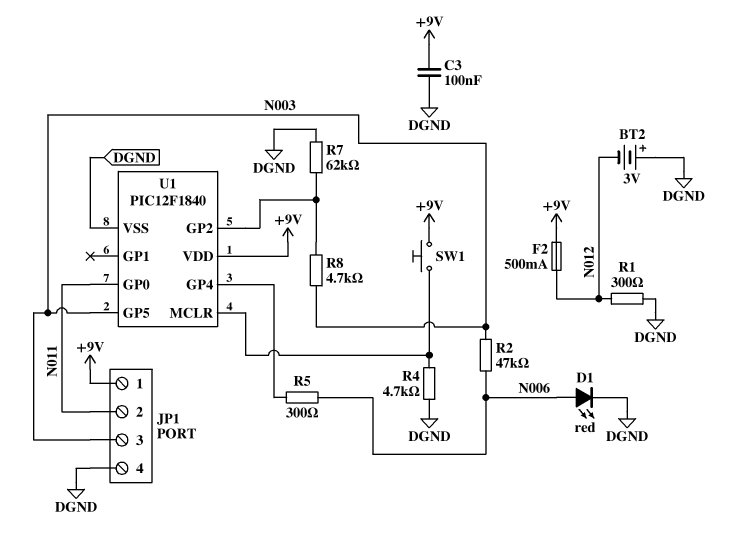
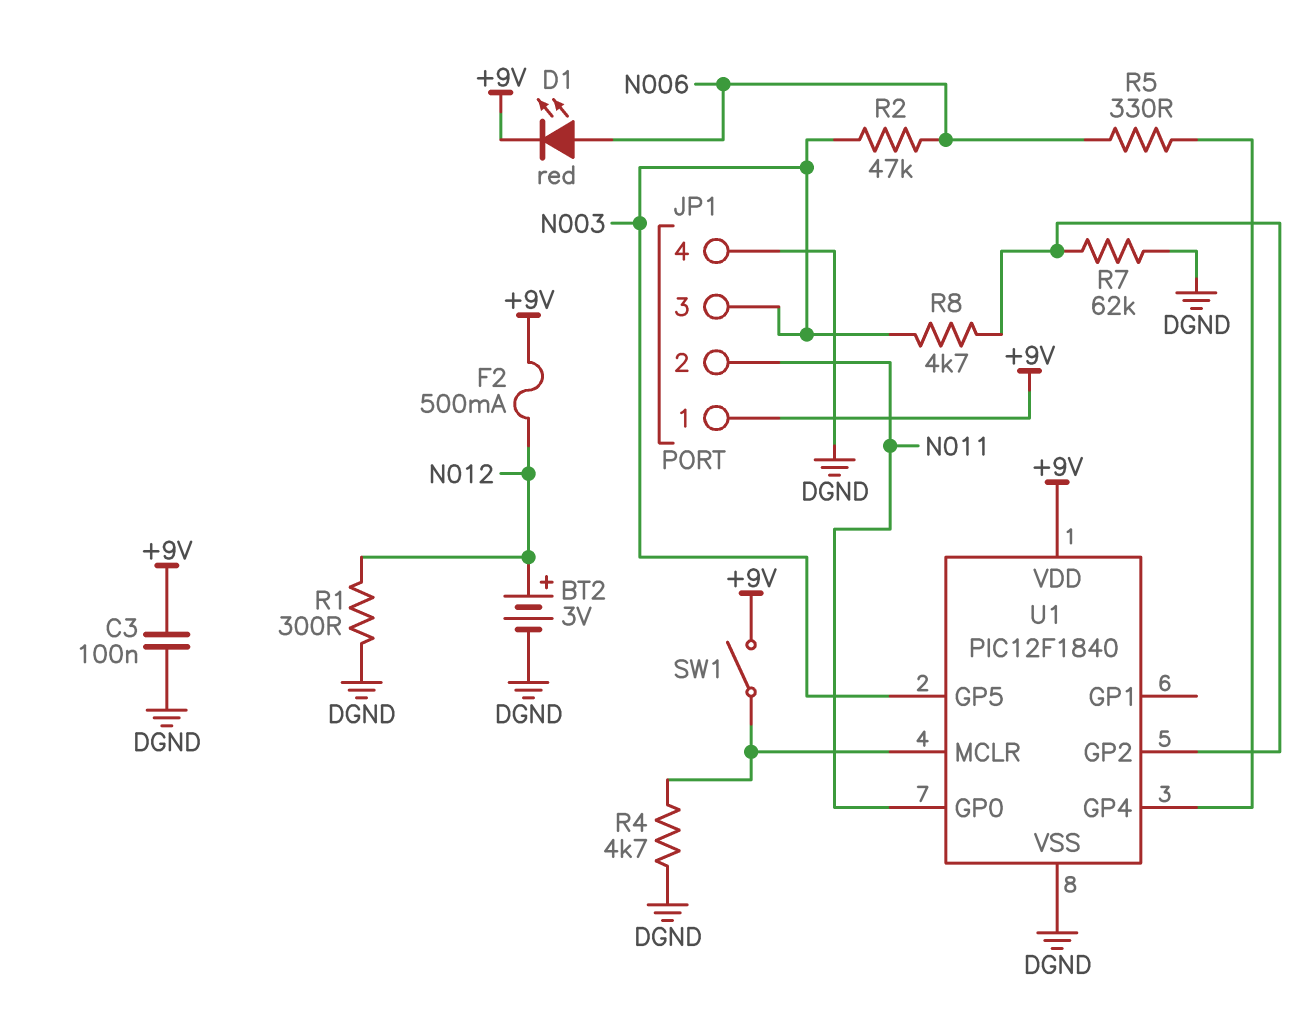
BT2: 3V (plus DGND, minus N012) -> 3V (plus N012, minus DGND)
D1: LED red (A N006, K DGND) -> LED red (A N006, K +9V)
R5: 300 (N006, U1/GP4) -> 330 (N006, U1/GP4)
SW1: button (+9V, U1/MCLR) -> switch (+9V, U1/MCLR)

